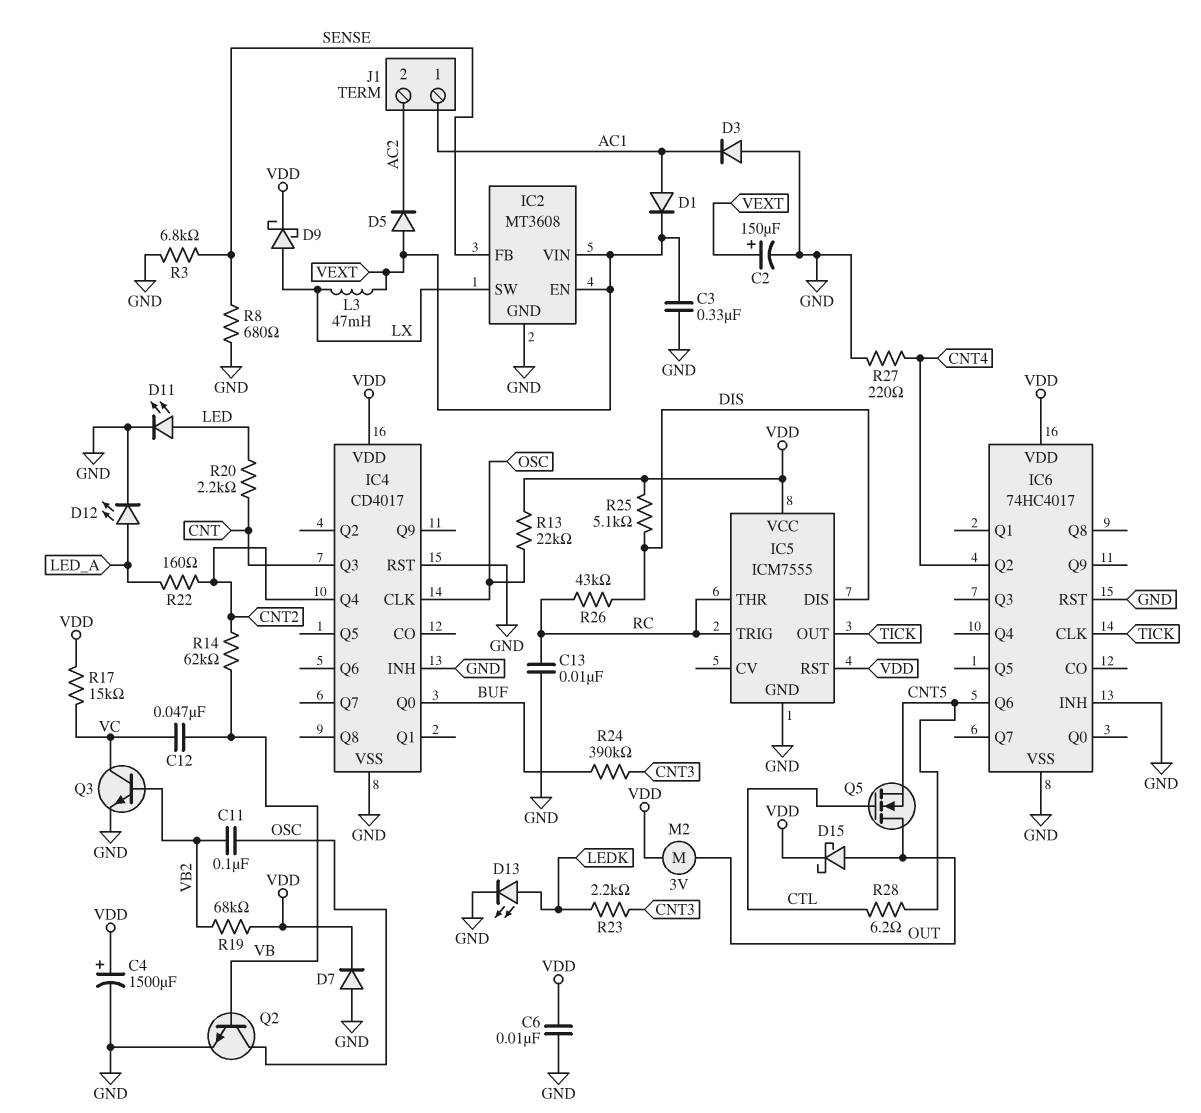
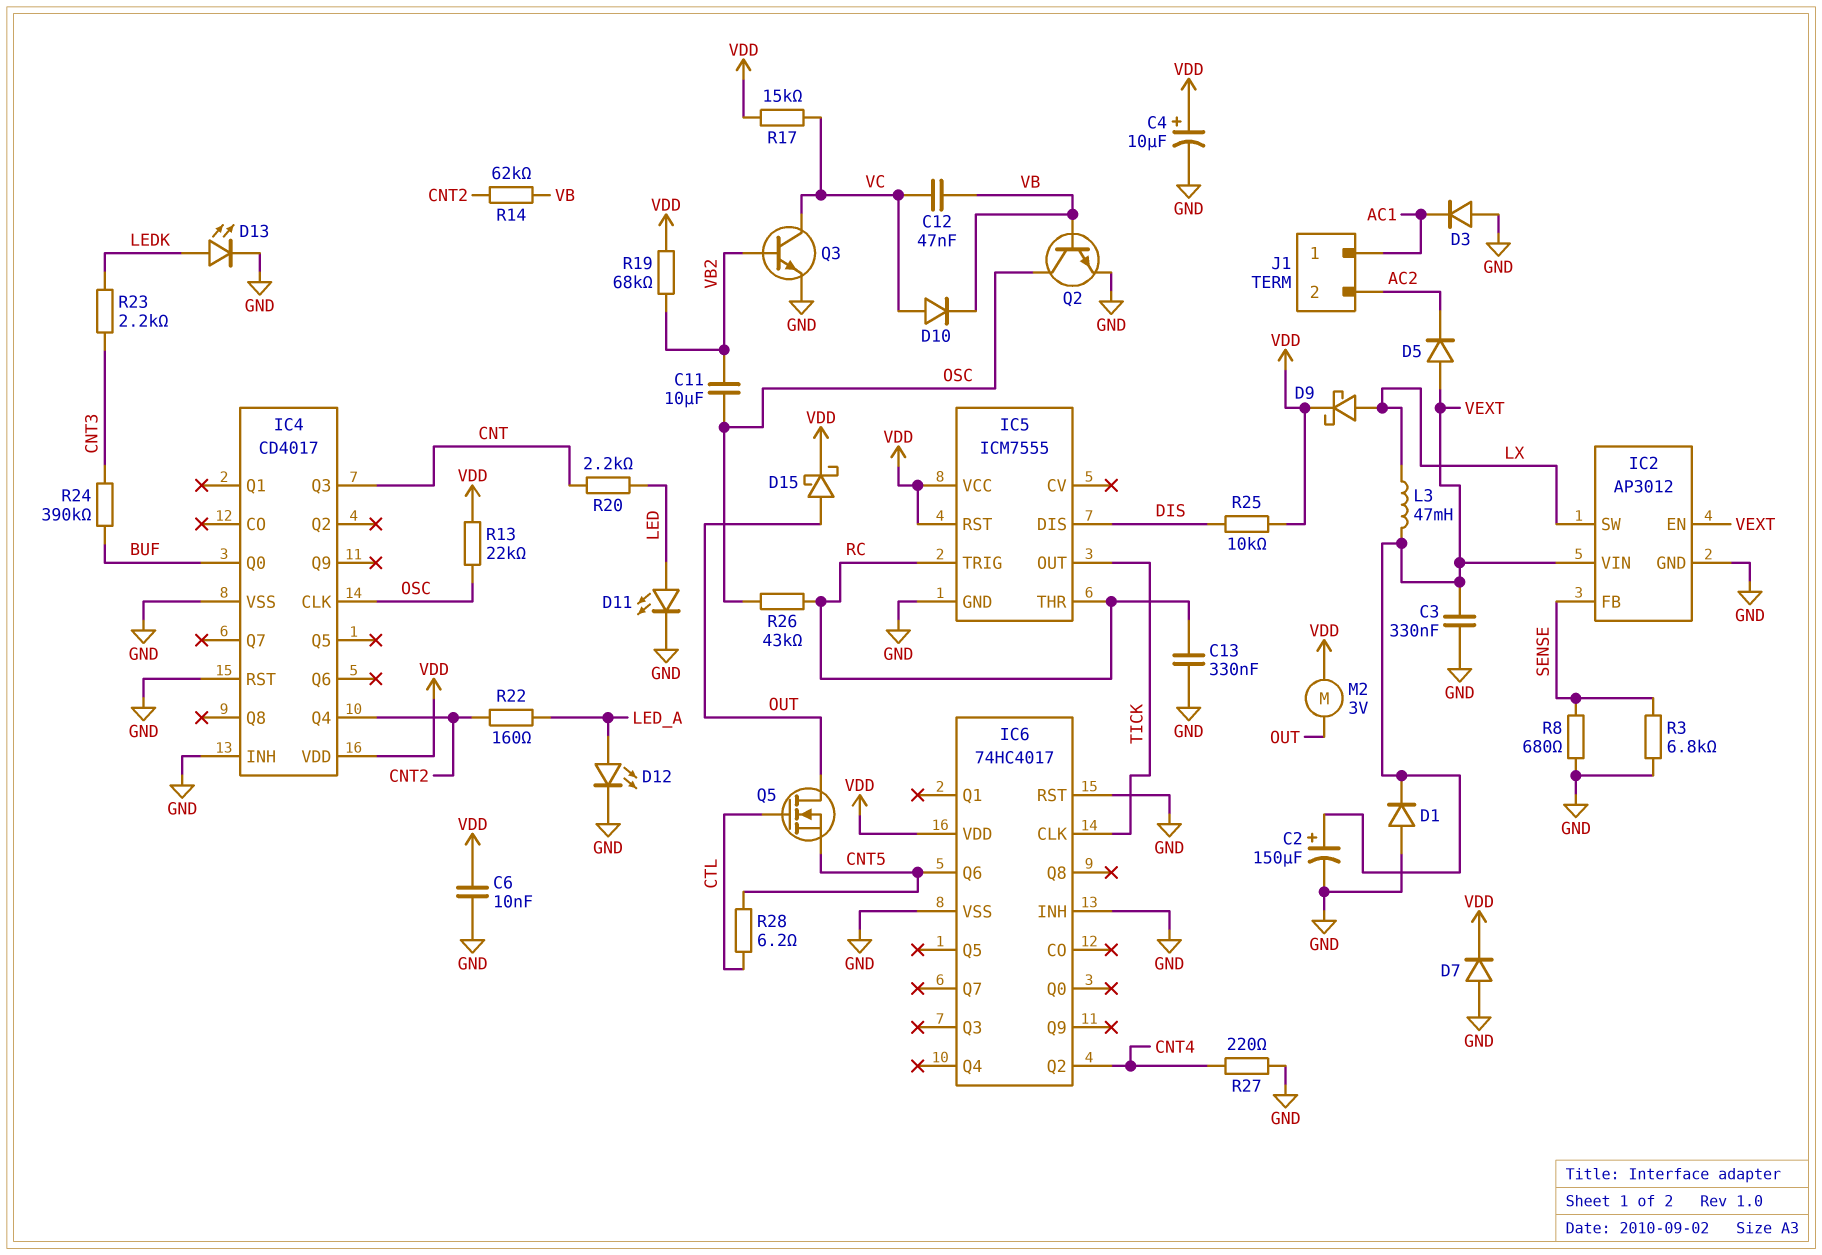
C4: 1500uF (plus VDD, minus GND) -> 10uF (plus VDD, minus GND)
C11: 100nF (OSC, VB2) -> 10uF (OSC, VB2)
C13: 10nF (GND, RC) -> 330nF (GND, RC)
D1: diode (A AC1, K VEXT) -> diode (A GND, K VEXT)
D10: none -> diode (A VC, K VB)
IC2: MT3608 -> AP3012
R25: 5.1k (DIS, VDD) -> 10k (DIS, VDD)
R26: 43k (DIS, RC) -> 43k (OSC, RC)

